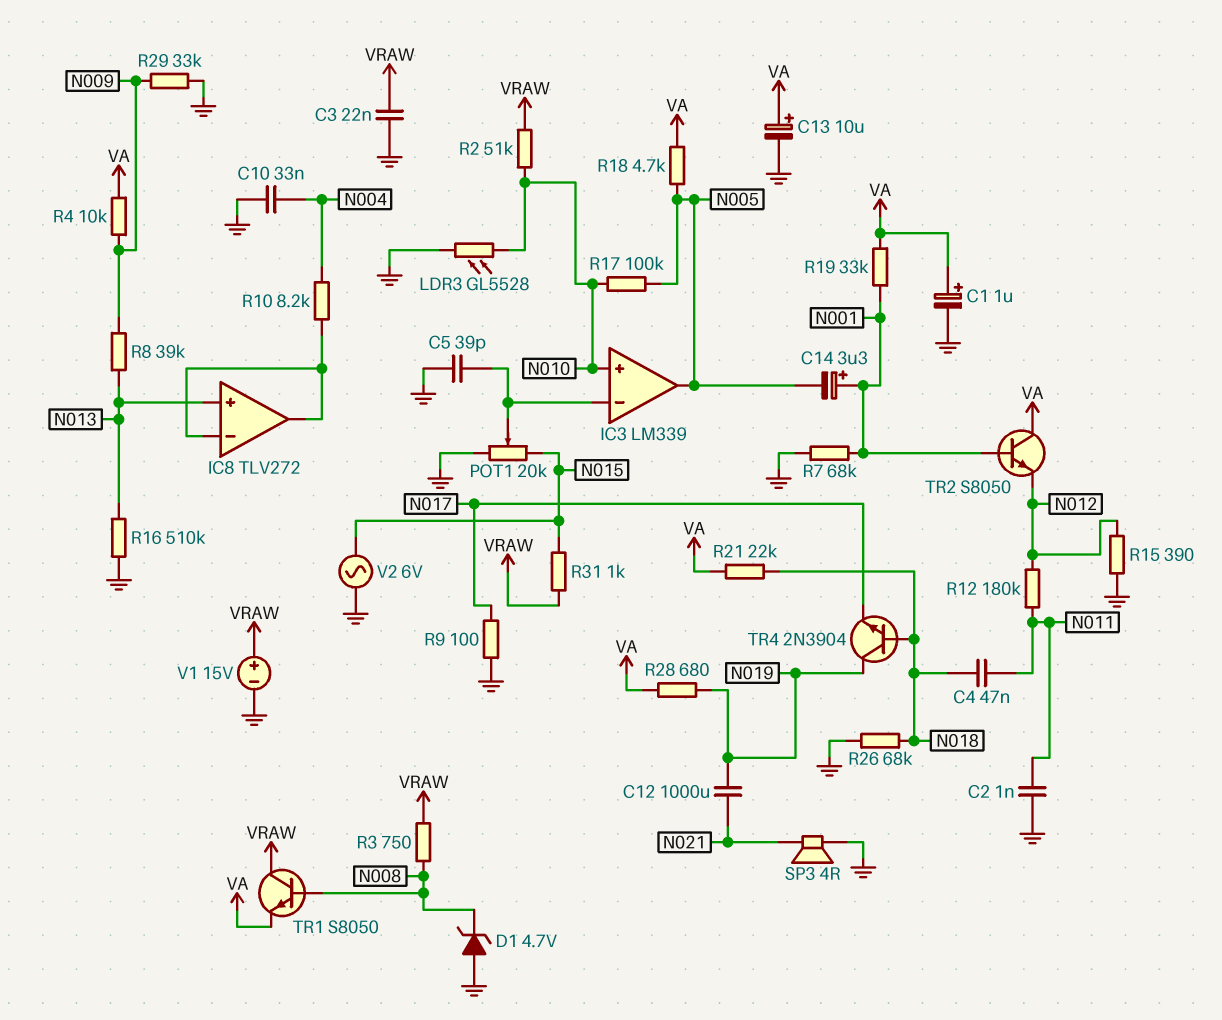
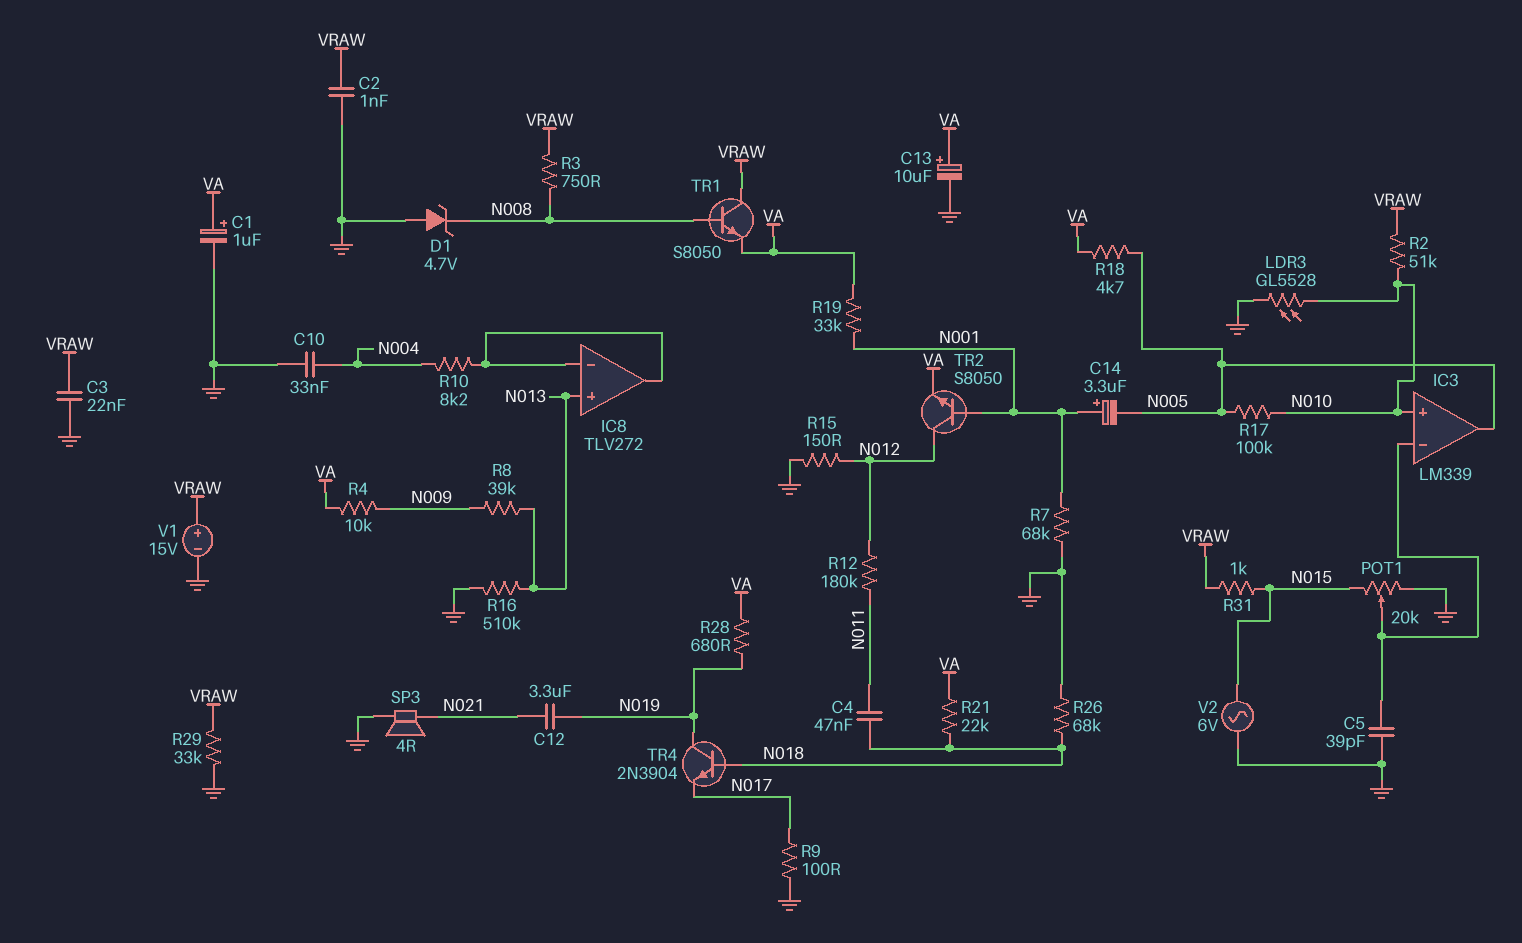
C2: 1nF (GND, N011) -> 1nF (GND, VRAW)
C12: 1000uF (N019, N021) -> 3.3uF (N019, N021)
R15: 390 (GND, N012) -> 150 (GND, N012)
R29: 33k (GND, N009) -> 33k (GND, VRAW)
TR2: NPN S8050 (B N001, C VA, E N012) -> NPN S8050 (B N001, C N012, E VA)

